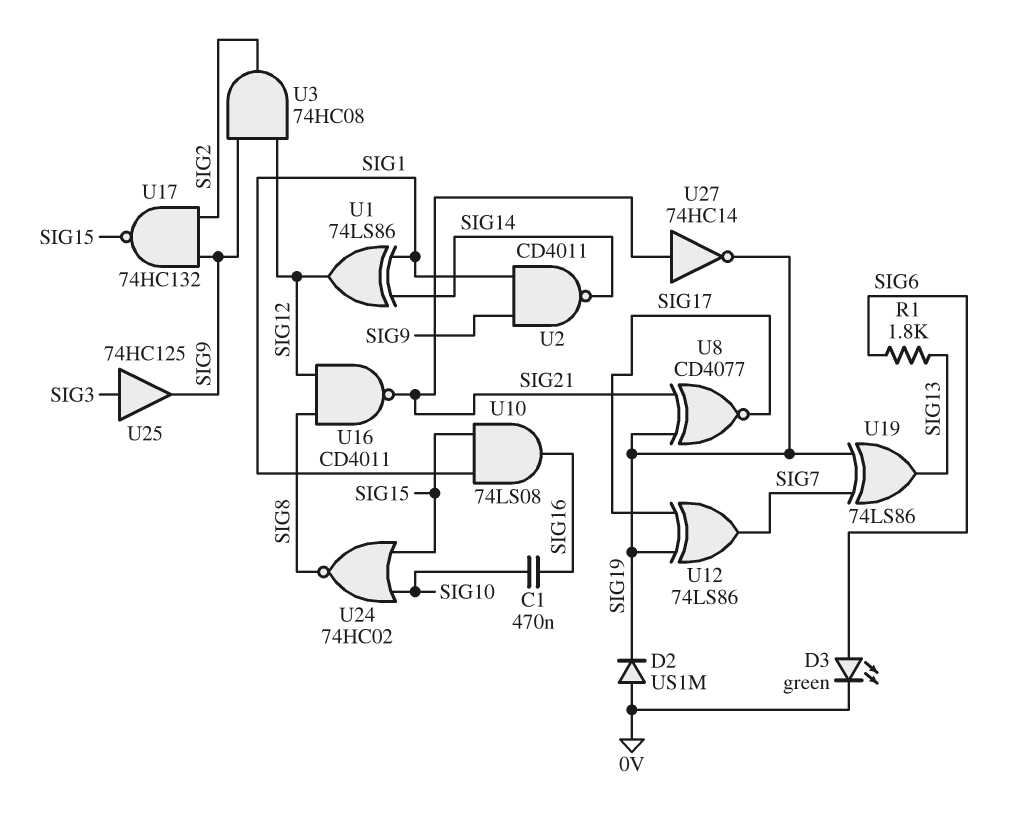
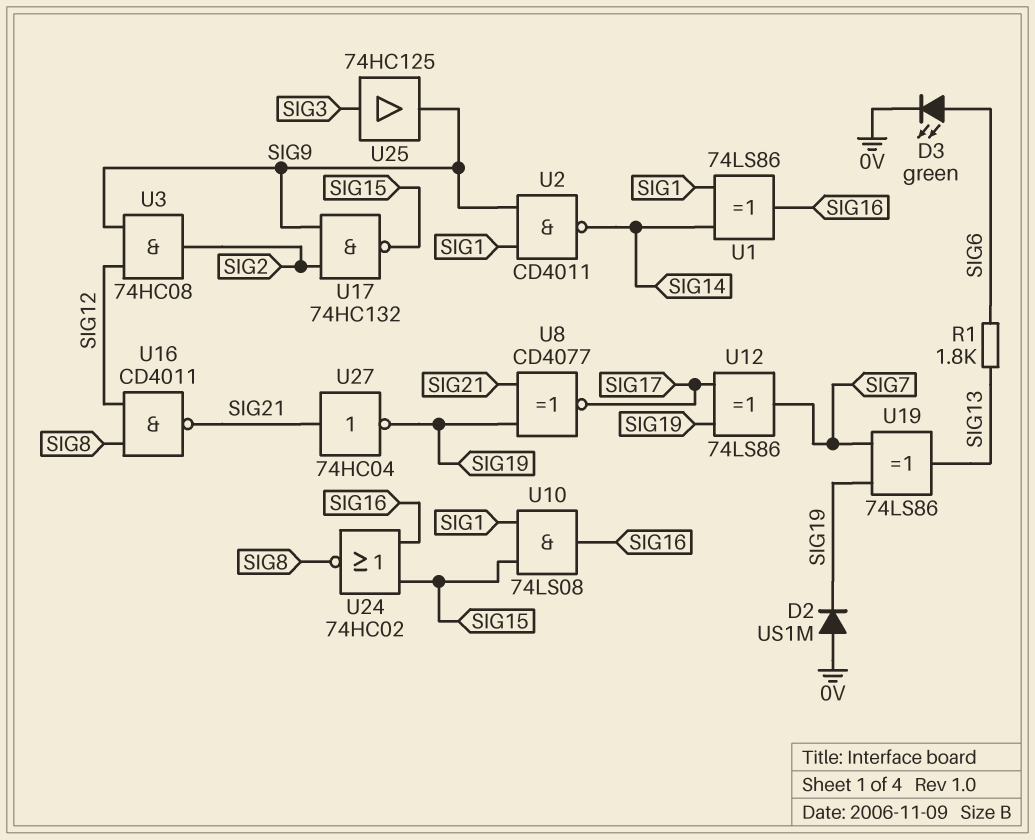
C1: 470nF (SIG10, SIG16) -> none
U1: XOR 74LS86 (in SIG1, in SIG14, out SIG12) -> XOR 74LS86 (in SIG1, in SIG14, out SIG16)
U24: NOR 74HC02 (in SIG10, in SIG15, out SIG8) -> NOR 74HC02 (in SIG15, in SIG16, out SIG8)
U27: NOT 74HC14 (in SIG21, out SIG19) -> NOT 74HC04 (in SIG21, out SIG19)

